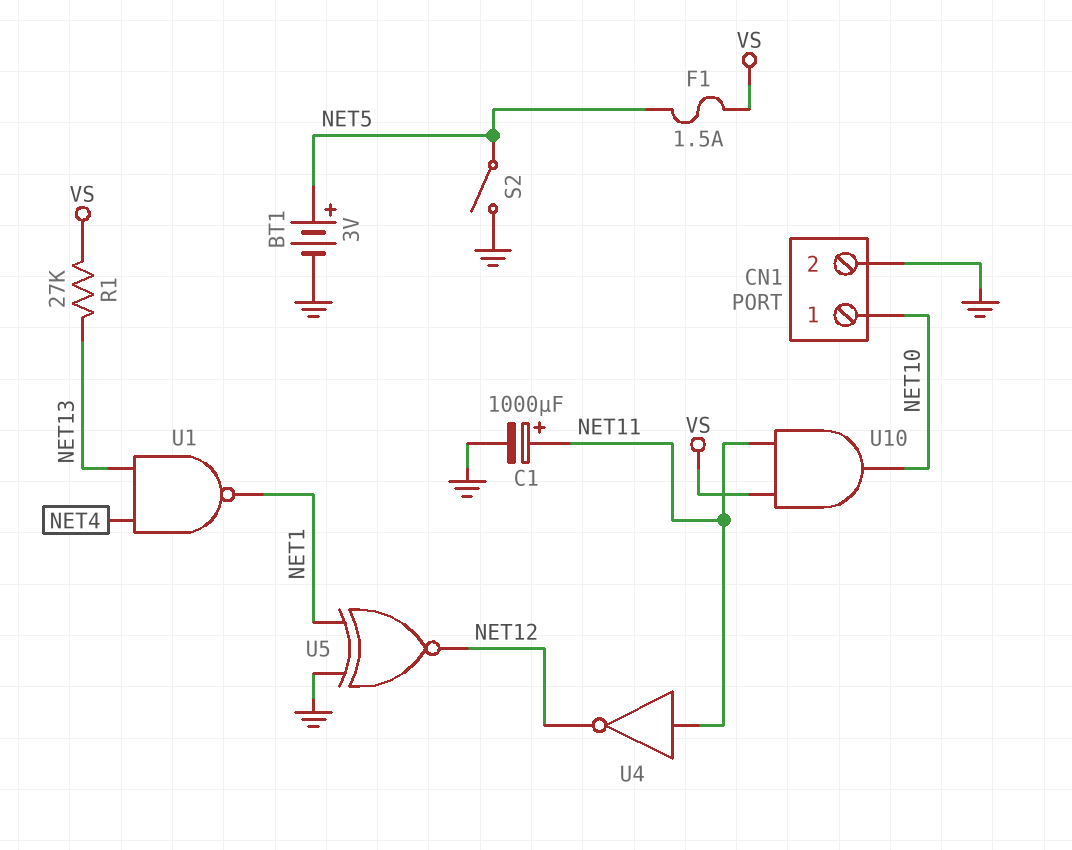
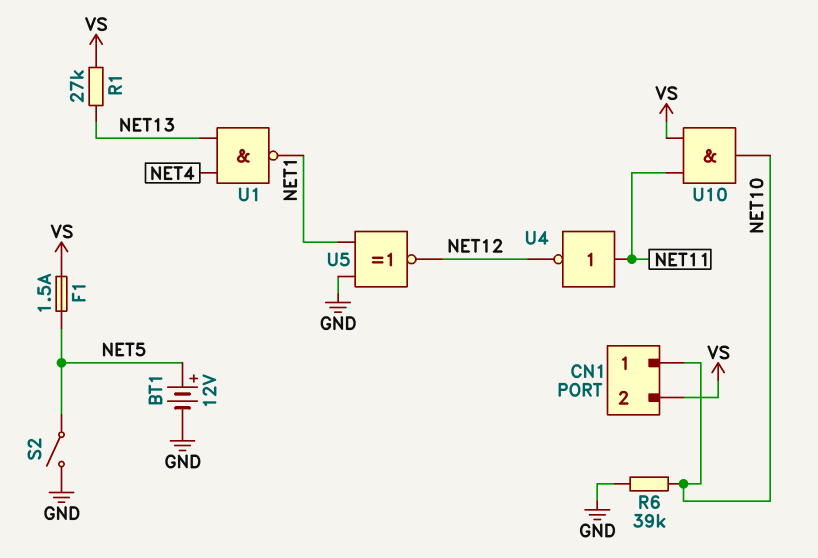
BT1: 3V (plus NET5, minus GND) -> 12V (plus NET5, minus GND)
C1: 1000uF (plus NET11, minus GND) -> none
CN1 pin 2: GND -> VS
R6: none -> 39k (GND, NET10)

